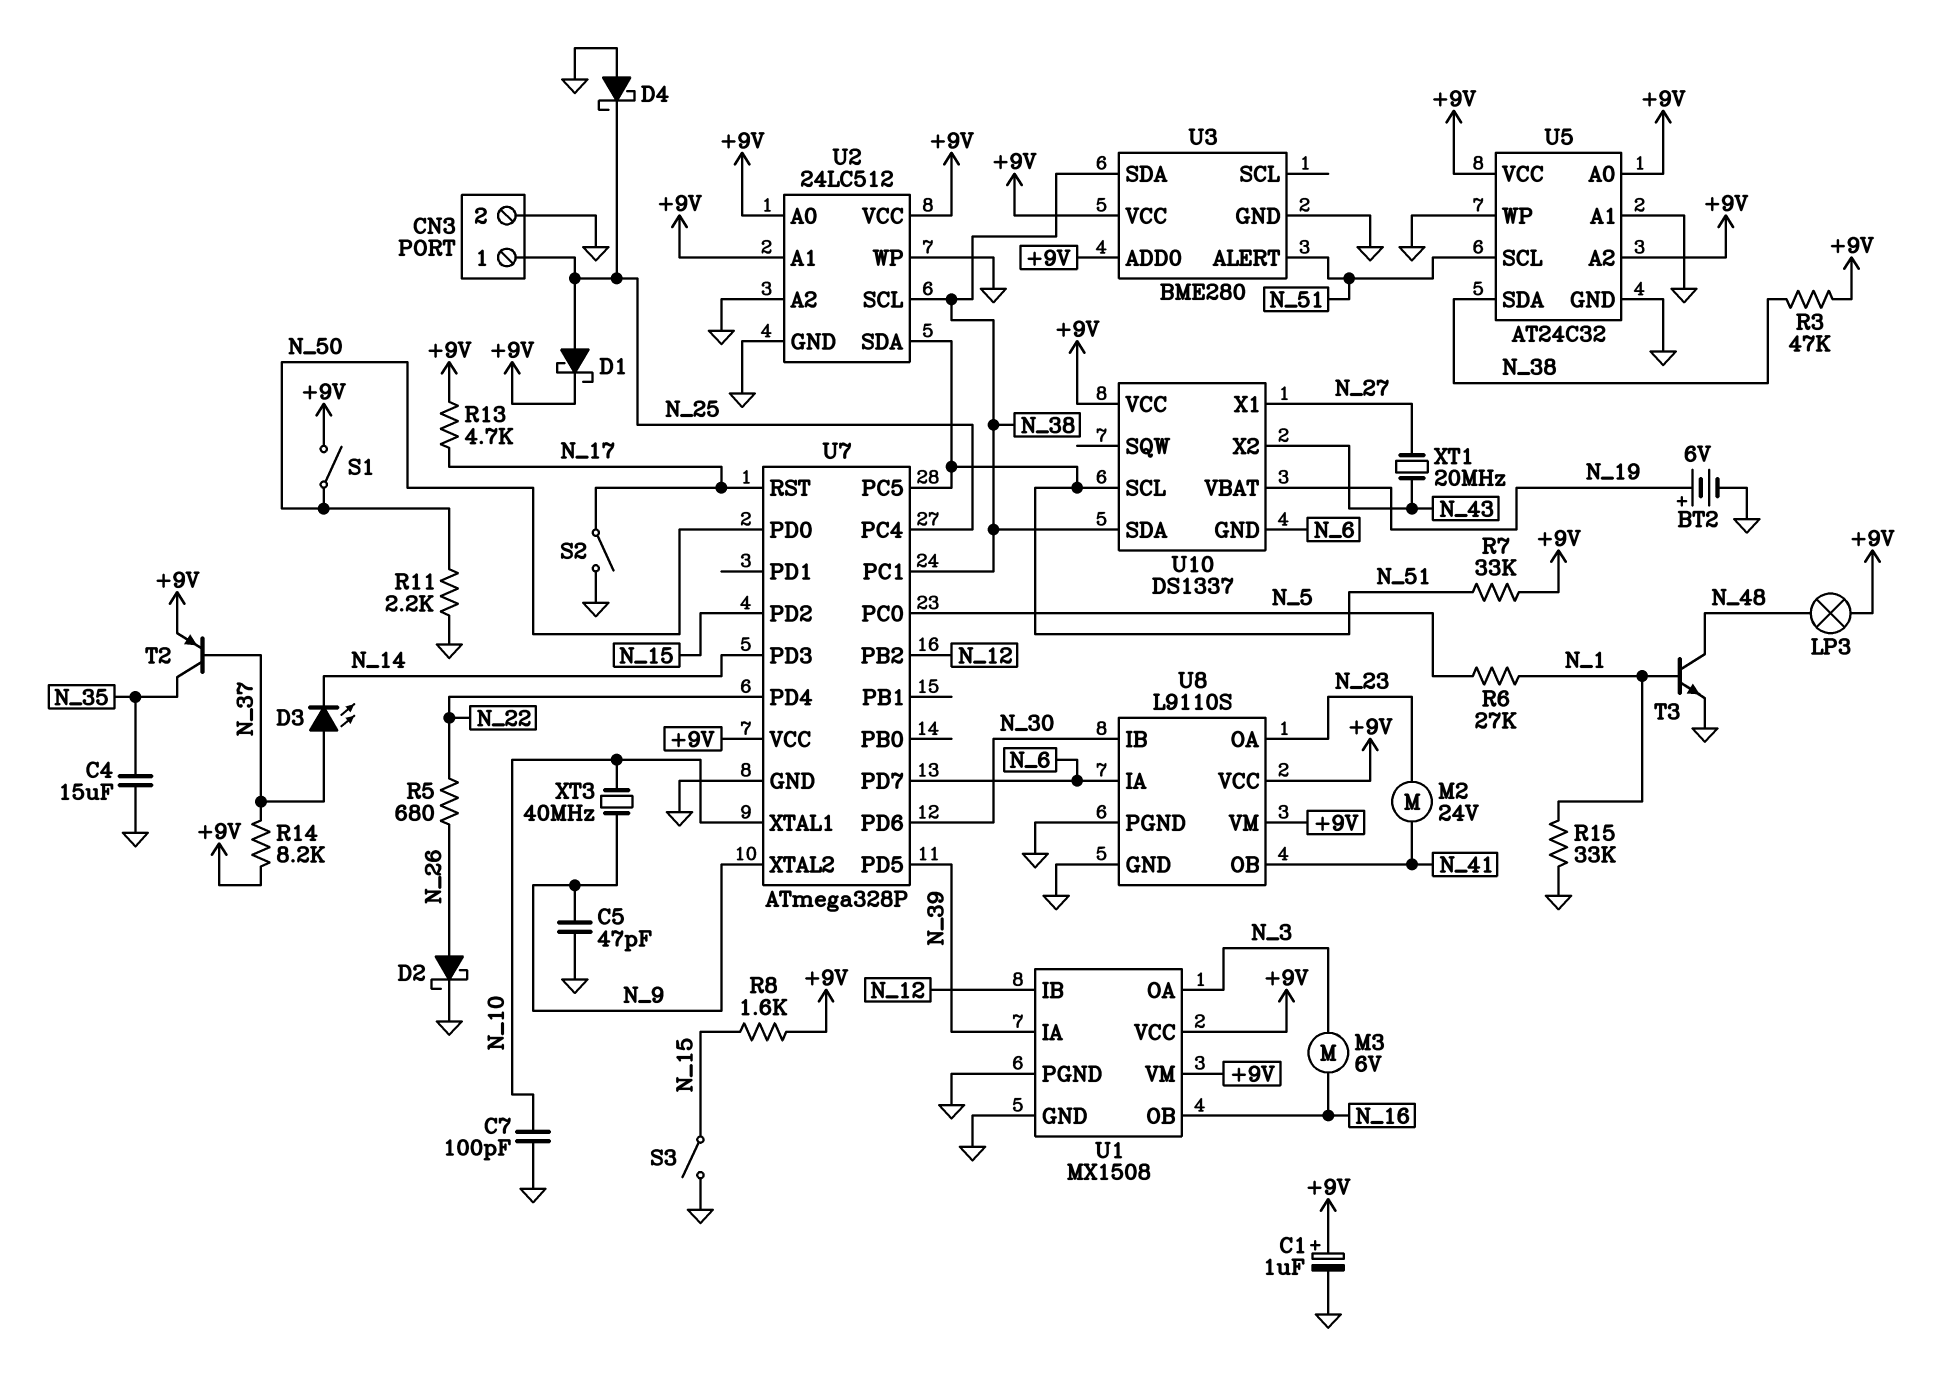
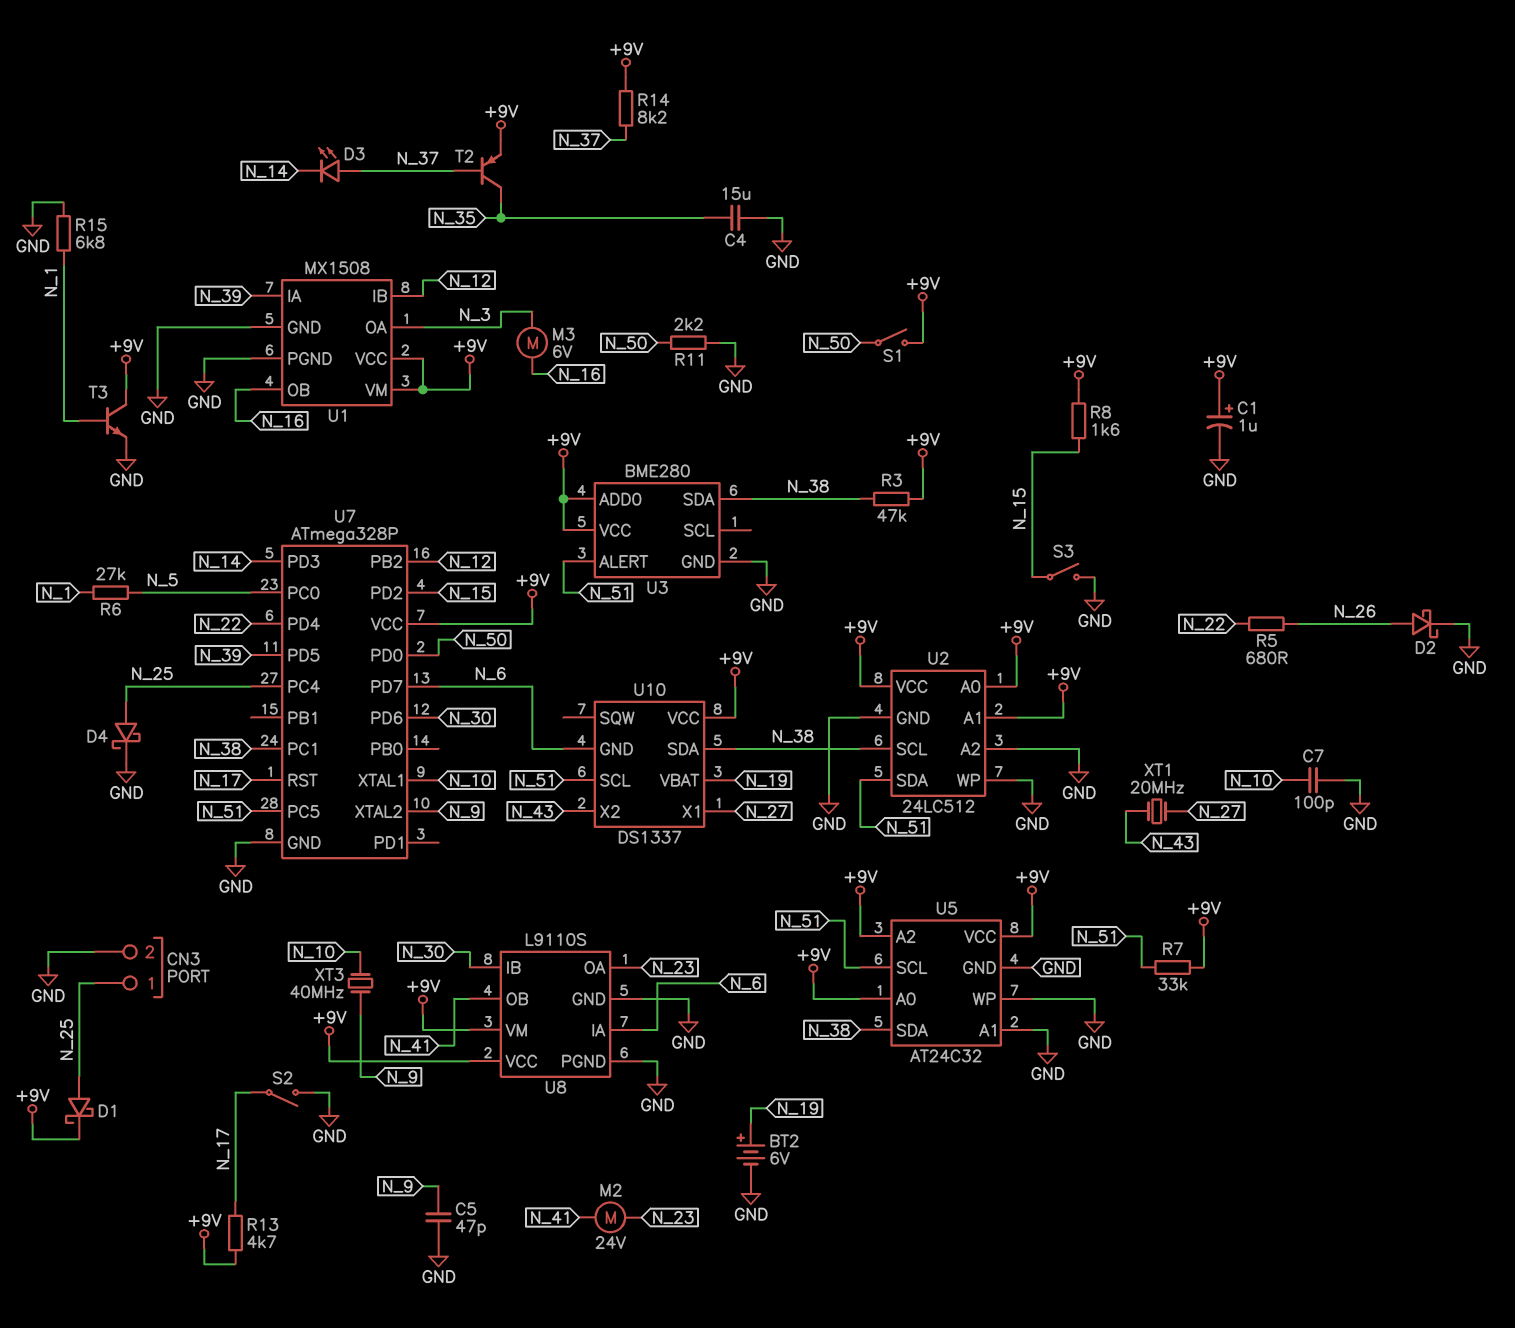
D4: schottky (A GND, K N_25) -> schottky (A N_25, K GND)
LP3: lamp (+9V, N_48) -> none
R15: 33k (GND, N_1) -> 6.8k (GND, N_1)
T3: NPN (B N_1, C N_48, E GND) -> NPN (B N_1, C +9V, E GND)

